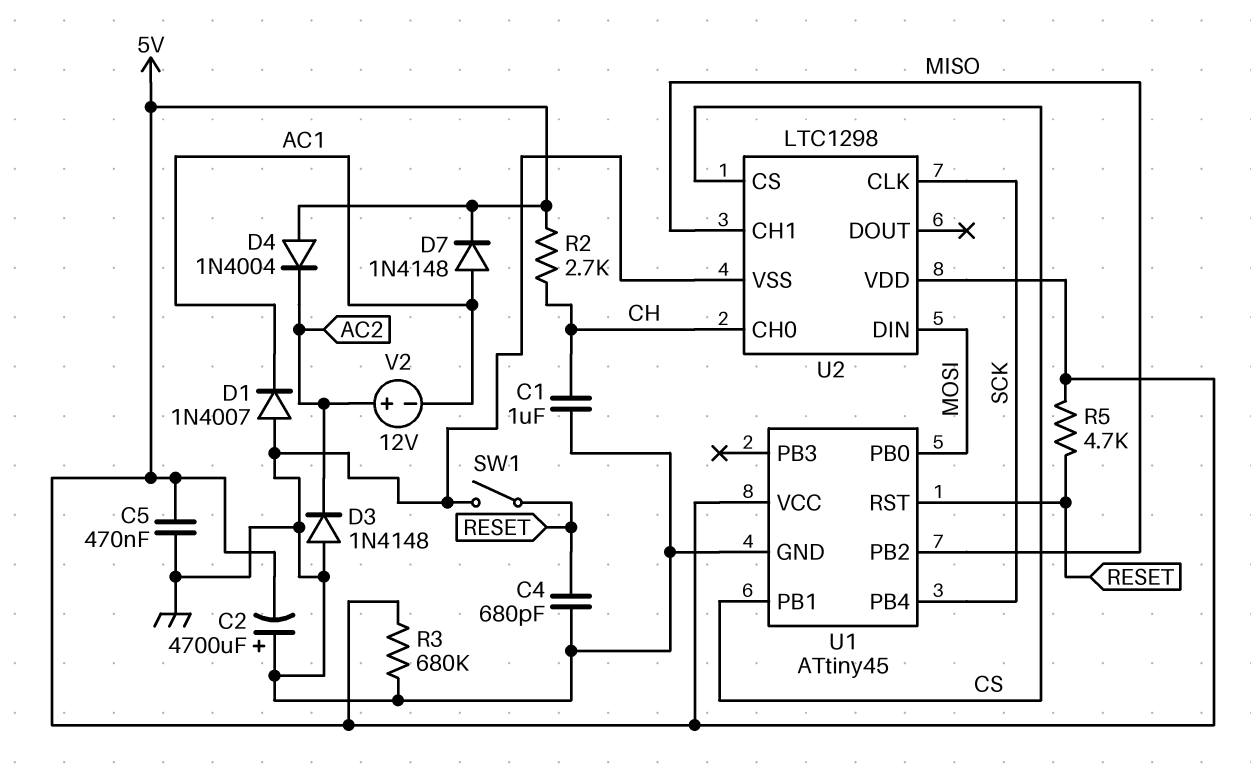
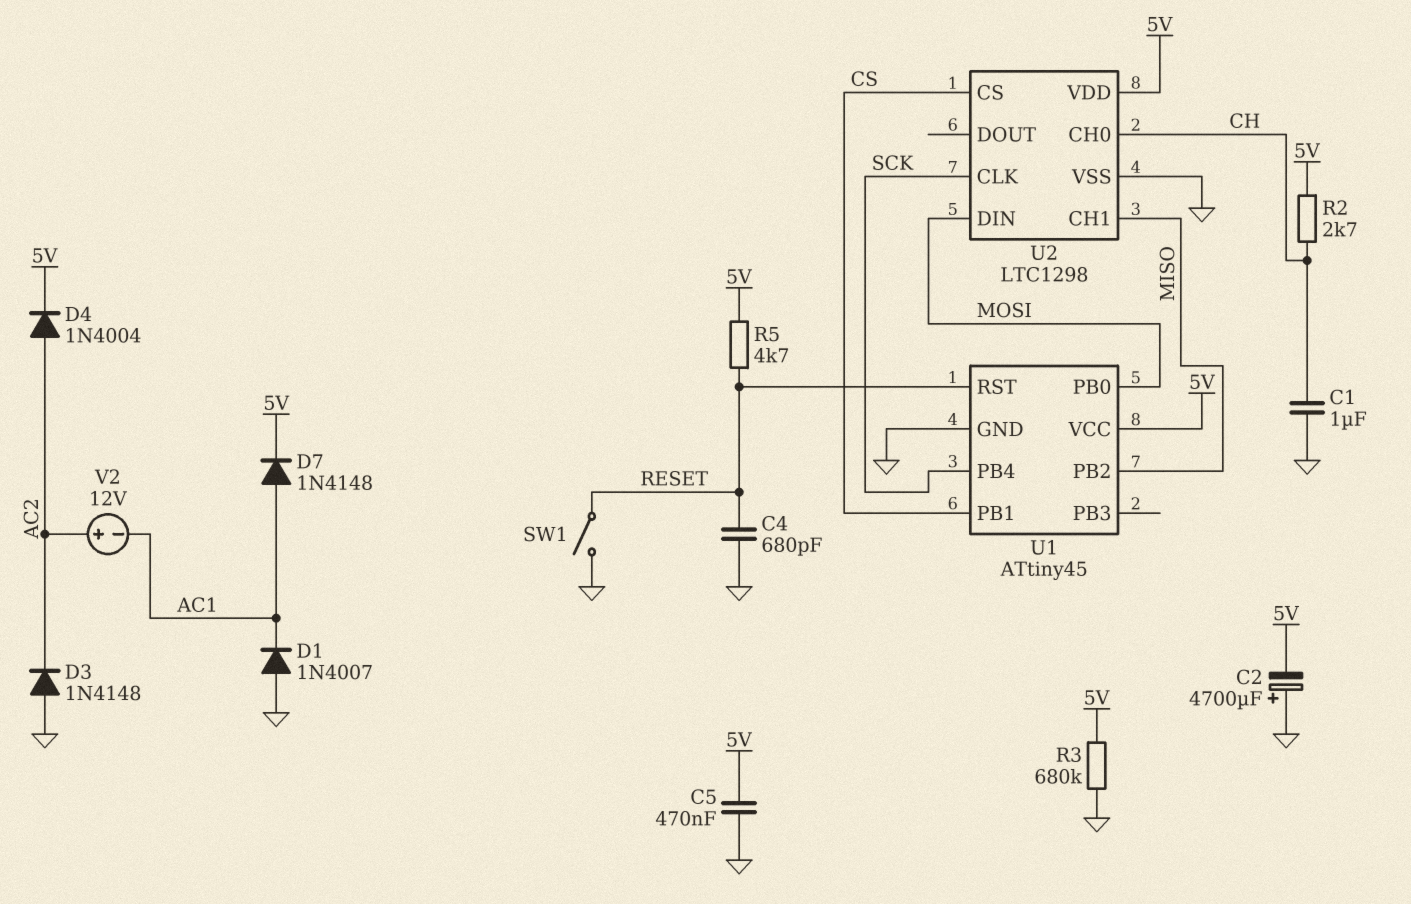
D4: diode 1N4004 (A 5V, K AC2) -> diode 1N4004 (A AC2, K 5V)

